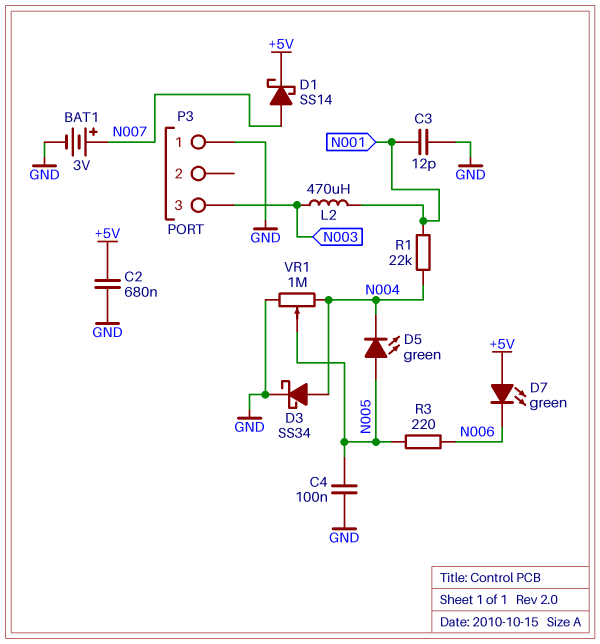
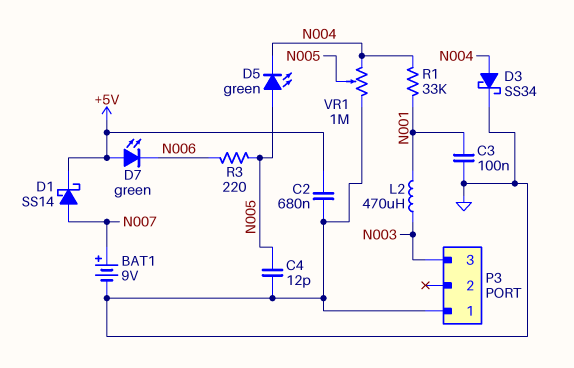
BAT1: 3V (plus N007, minus GND) -> 9V (plus N007, minus GND)
C3: 12pF (GND, N001) -> 100nF (GND, N001)
C4: 100nF (GND, N005) -> 12pF (GND, N005)
R1: 22k (N001, N004) -> 33k (N001, N004)

